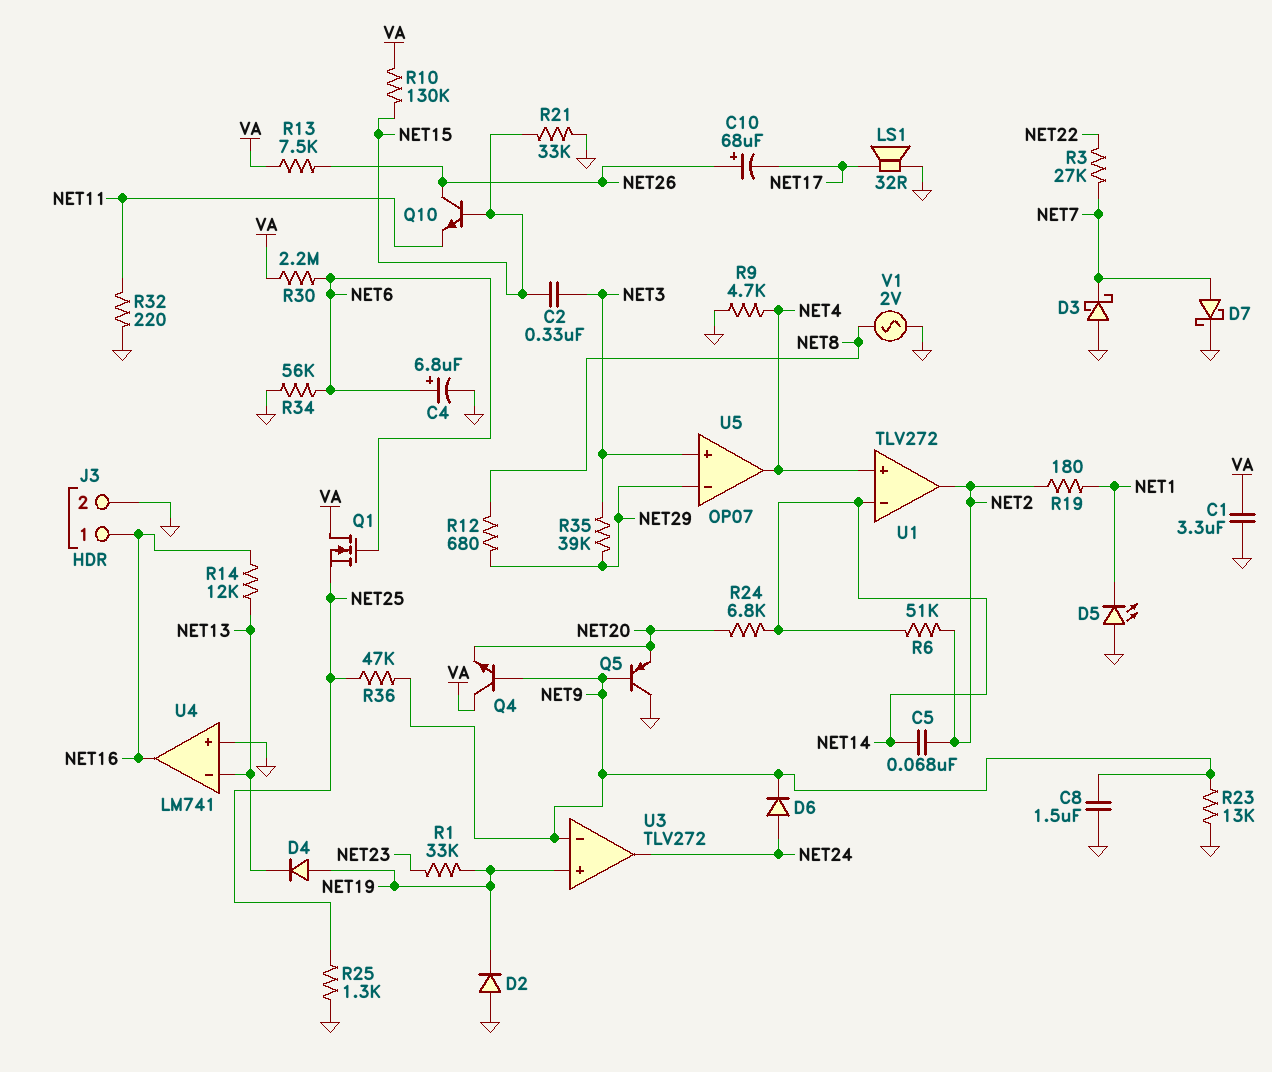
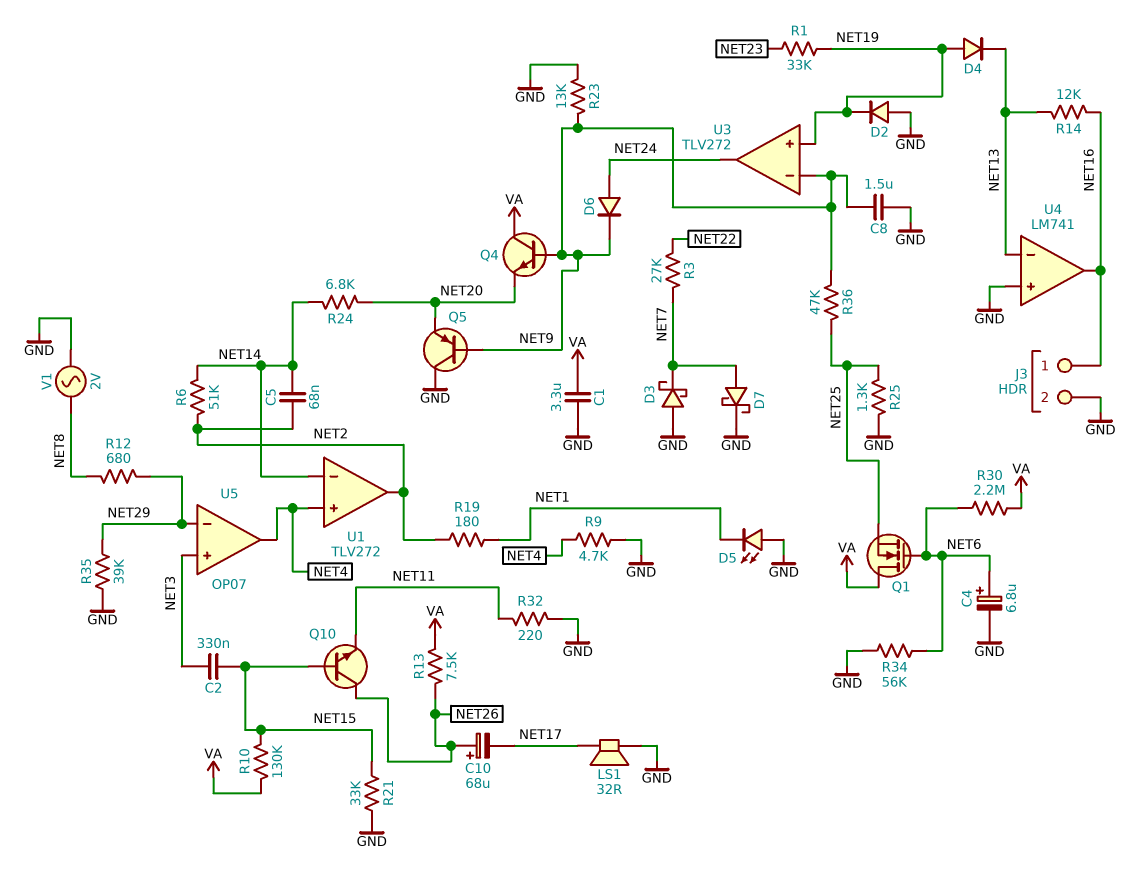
R35: 39k (NET3, NET29) -> 39k (GND, NET29)

